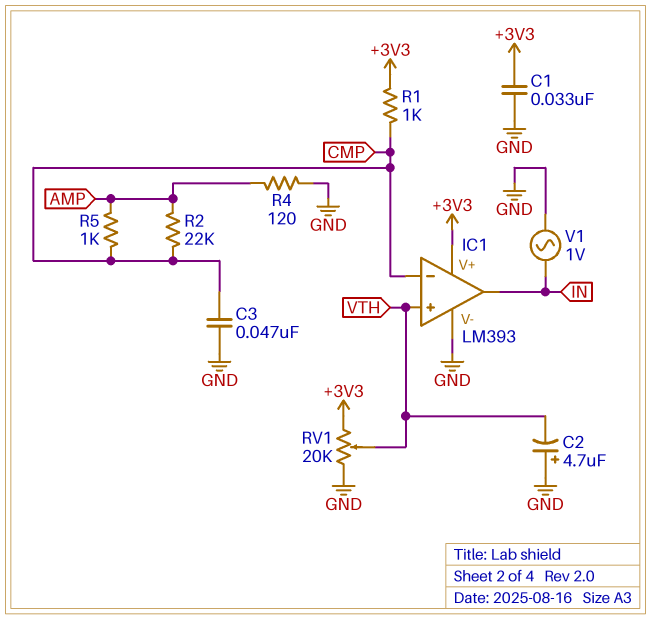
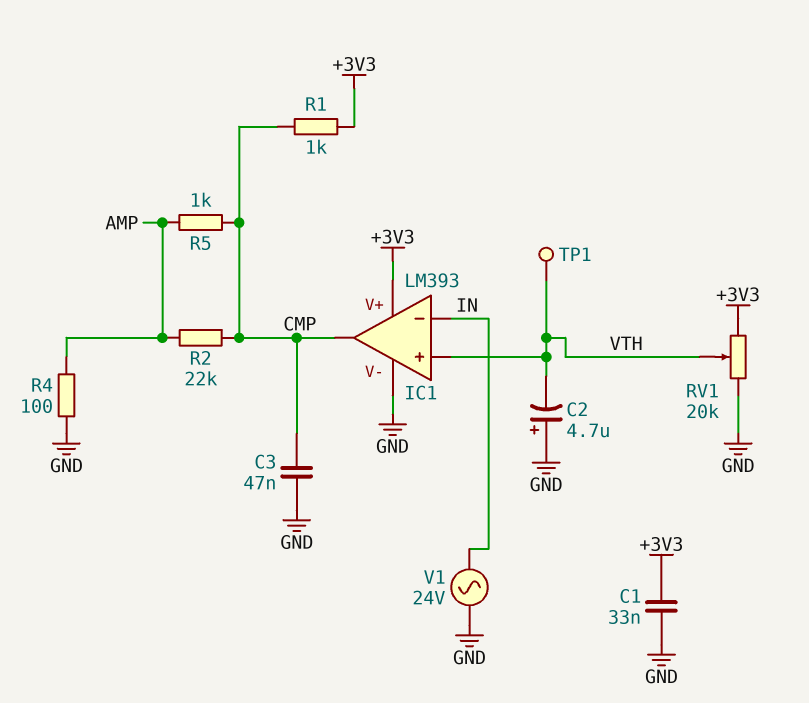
IC1 pin in-: CMP -> IN
IC1 pin out: IN -> CMP
R4: 120 (AMP, GND) -> 100 (AMP, GND)
TP1: none -> test point (VTH)
V1: AC 1V (GND, IN) -> AC 24V (GND, IN)

